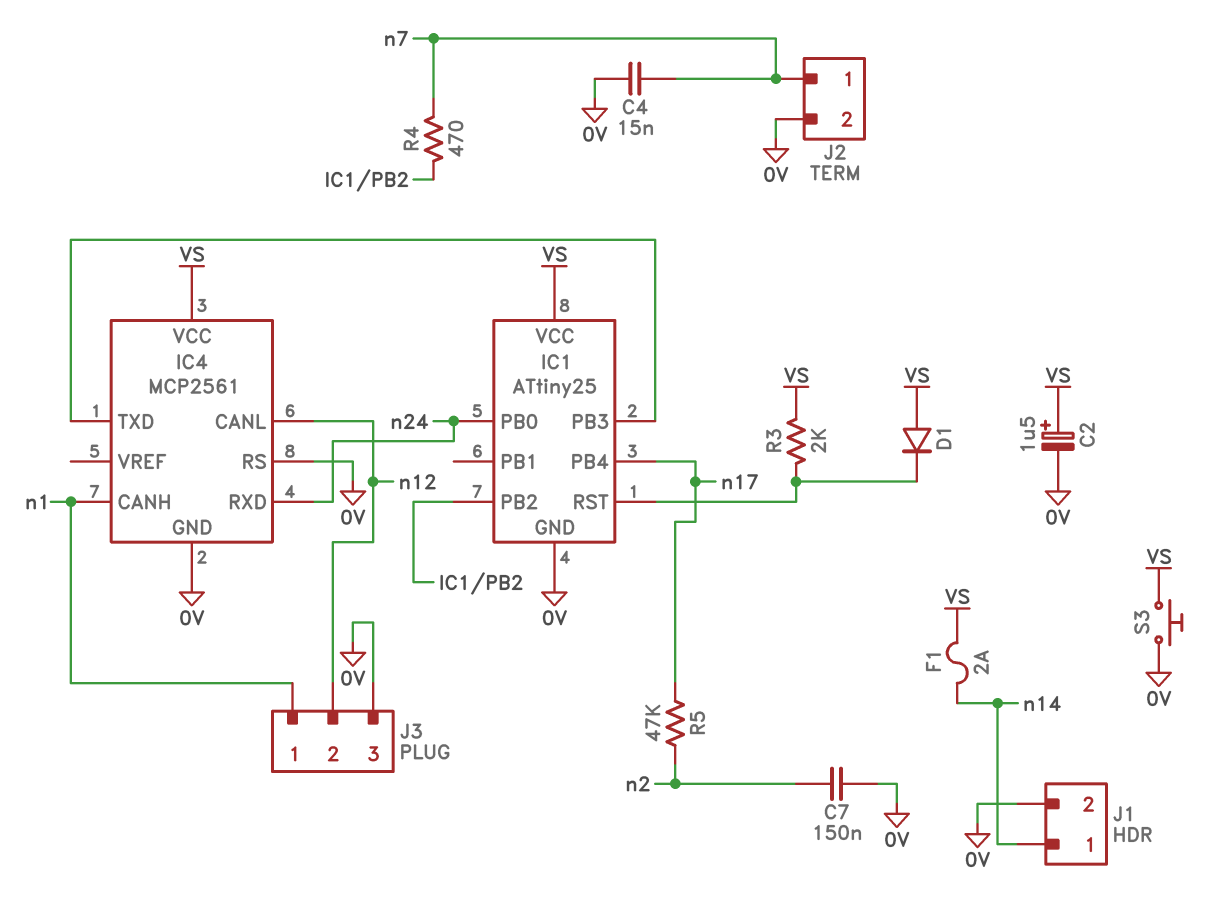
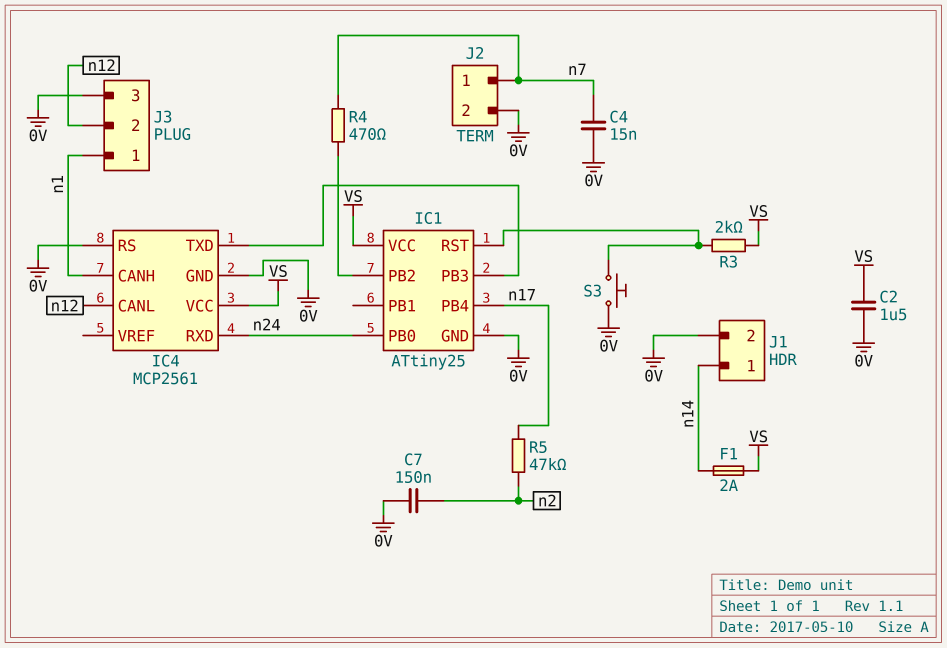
C2: 1.5uF (plus VS, minus 0V) -> 1.5uF (0V, VS)
D1: diode (A VS, K IC1/RST) -> none
S3: button (0V, VS) -> button (0V, IC1/RST)

